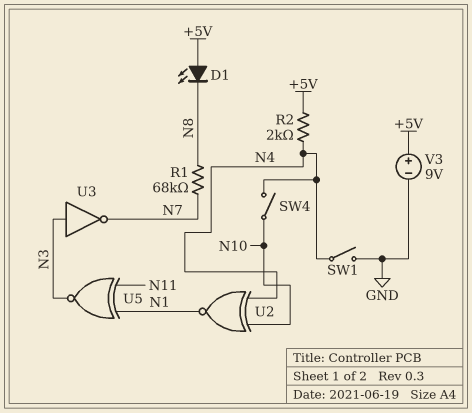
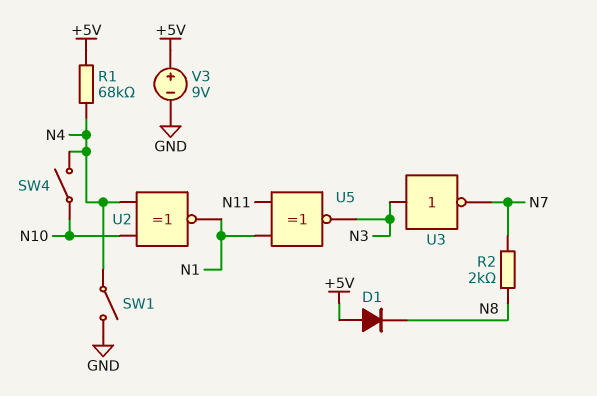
D1: LED (A +5V, K N8) -> diode (A +5V, K N8)
R1: 68k (N7, N8) -> 68k (+5V, N4)
R2: 2k (+5V, N4) -> 2k (N7, N8)

